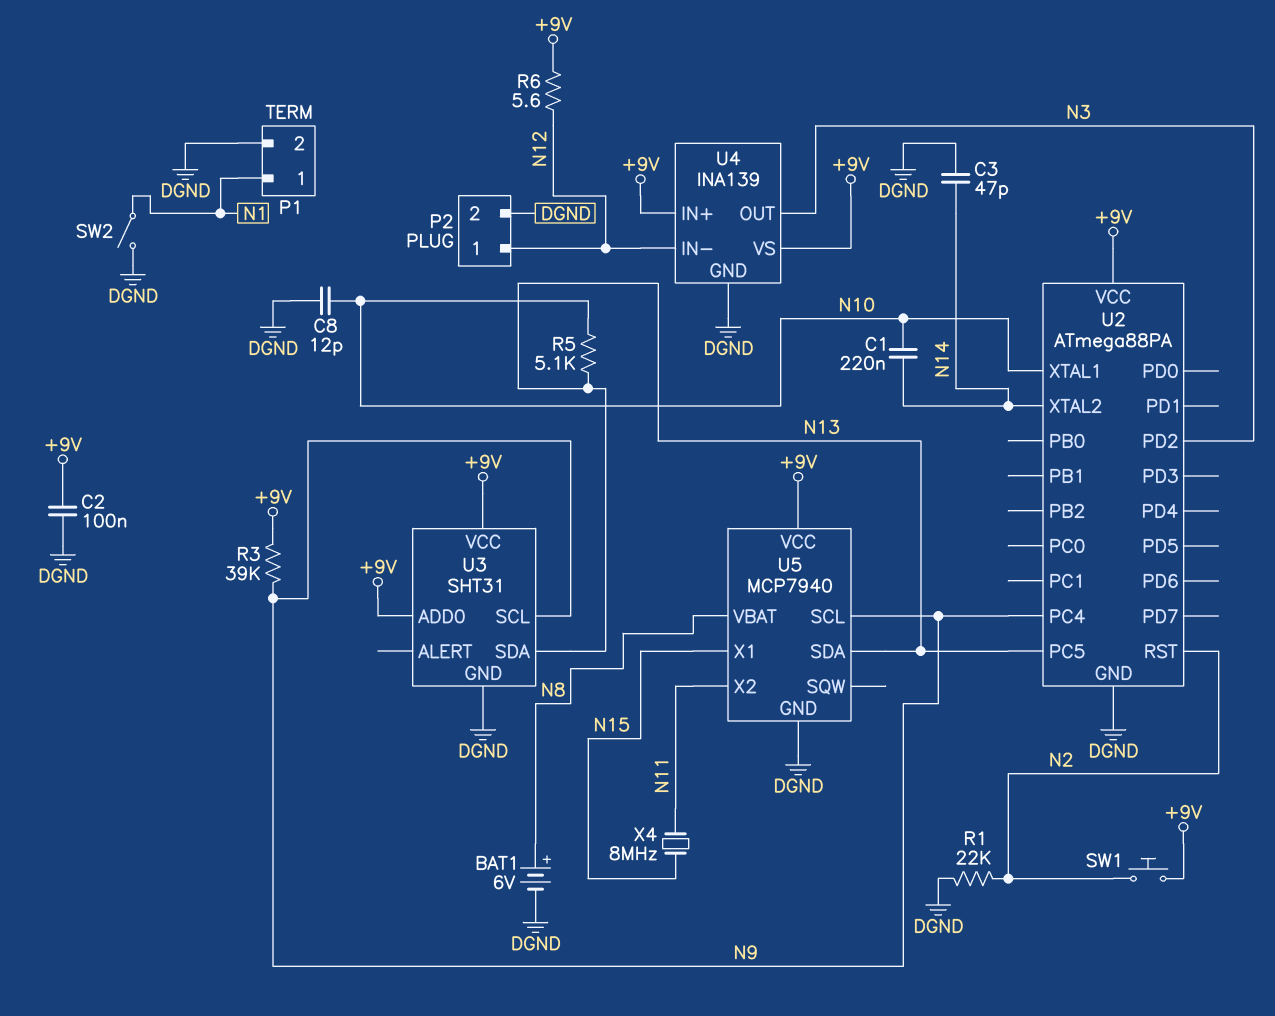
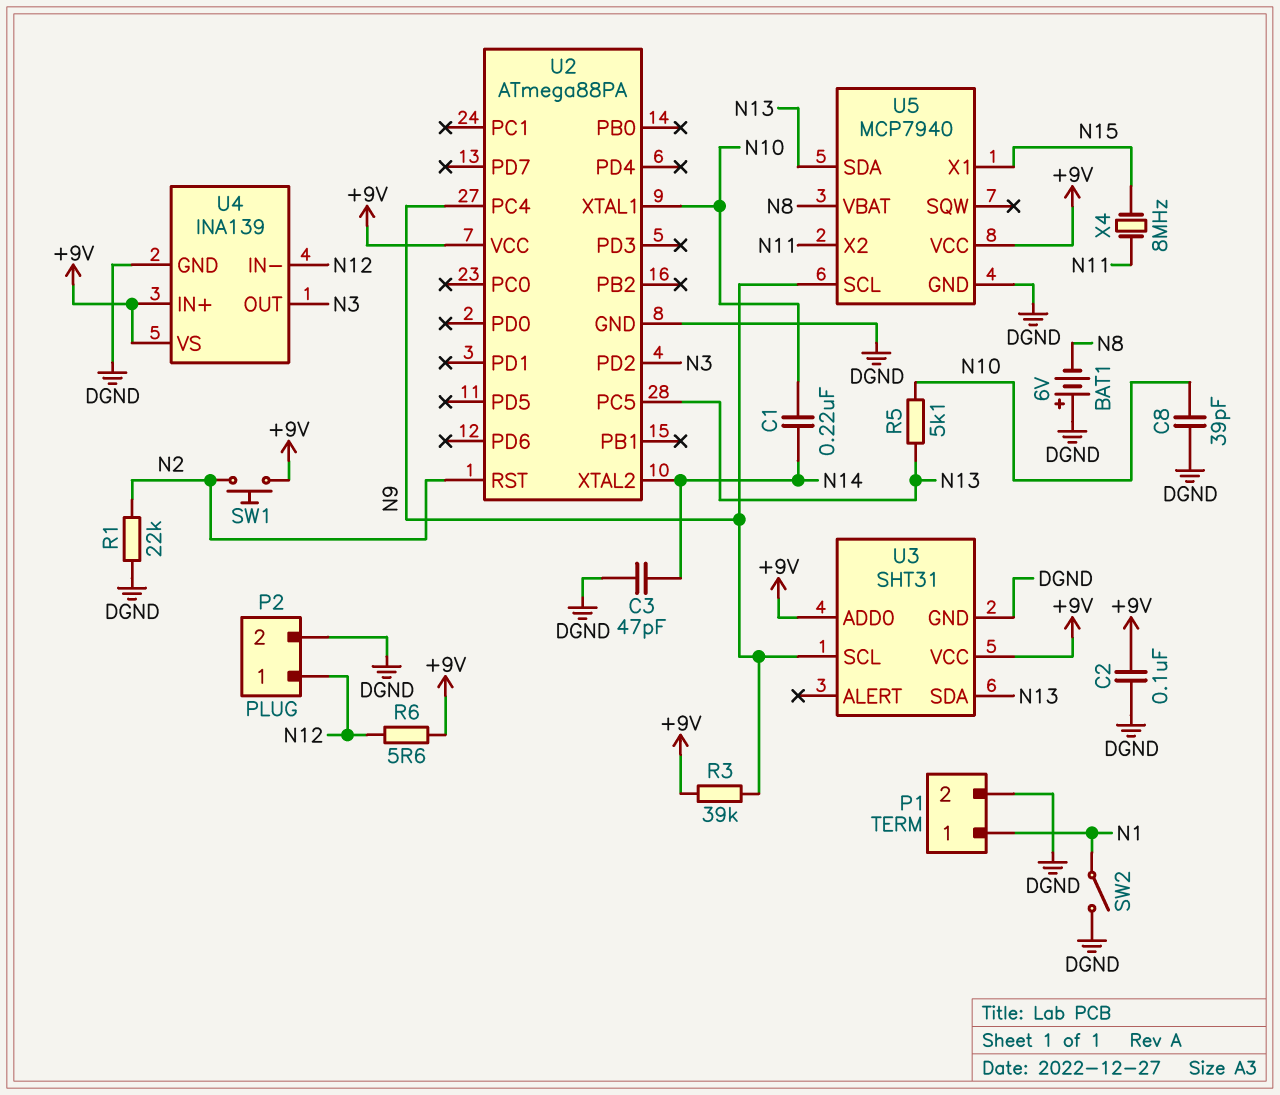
BAT1: 6V (plus N8, minus DGND) -> 6V (plus DGND, minus N8)
C8: 12pF (DGND, N10) -> 39pF (DGND, N10)

